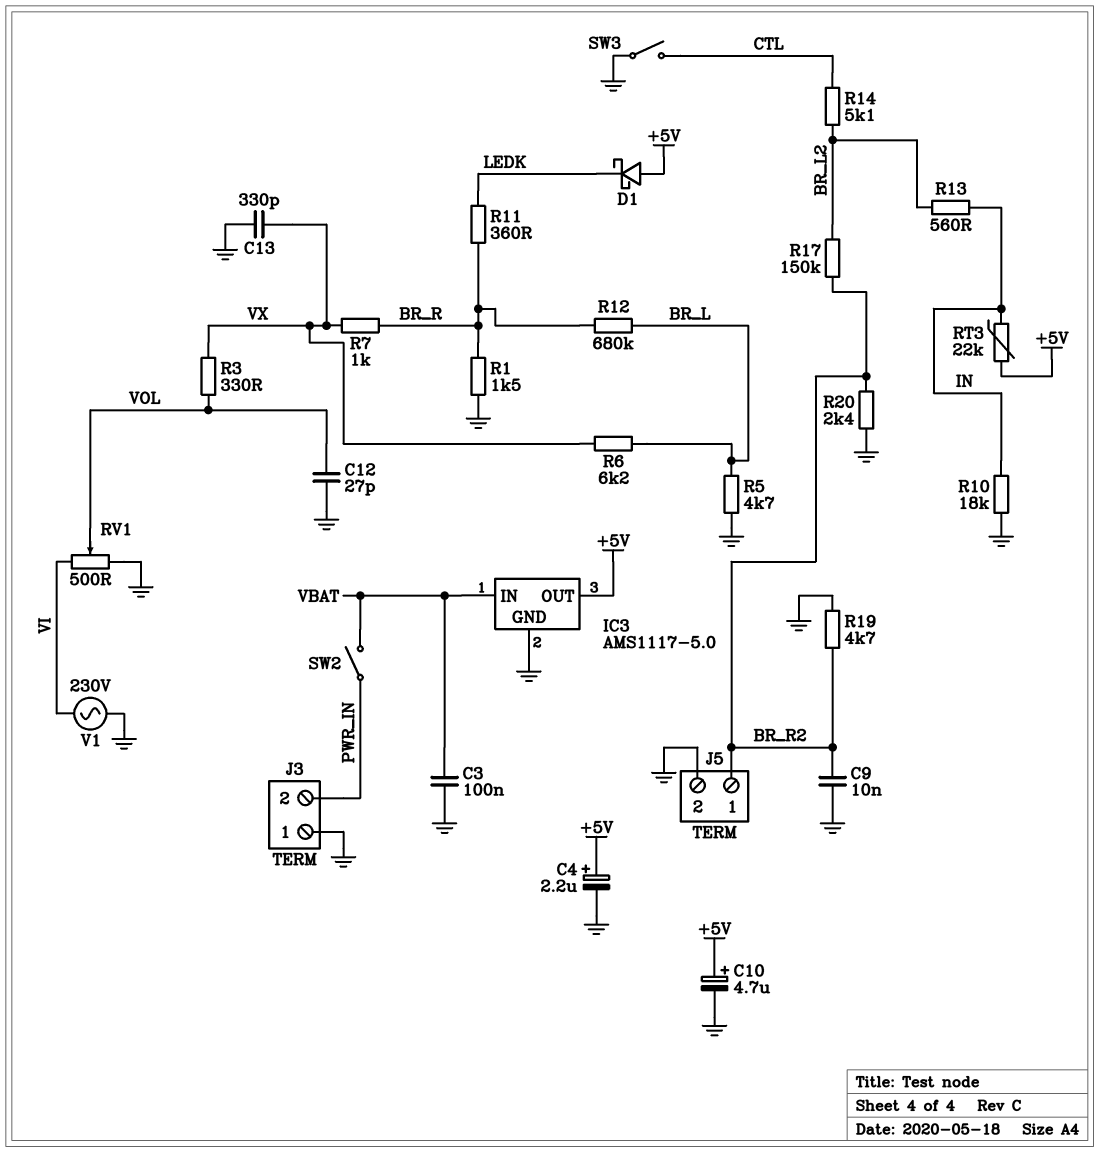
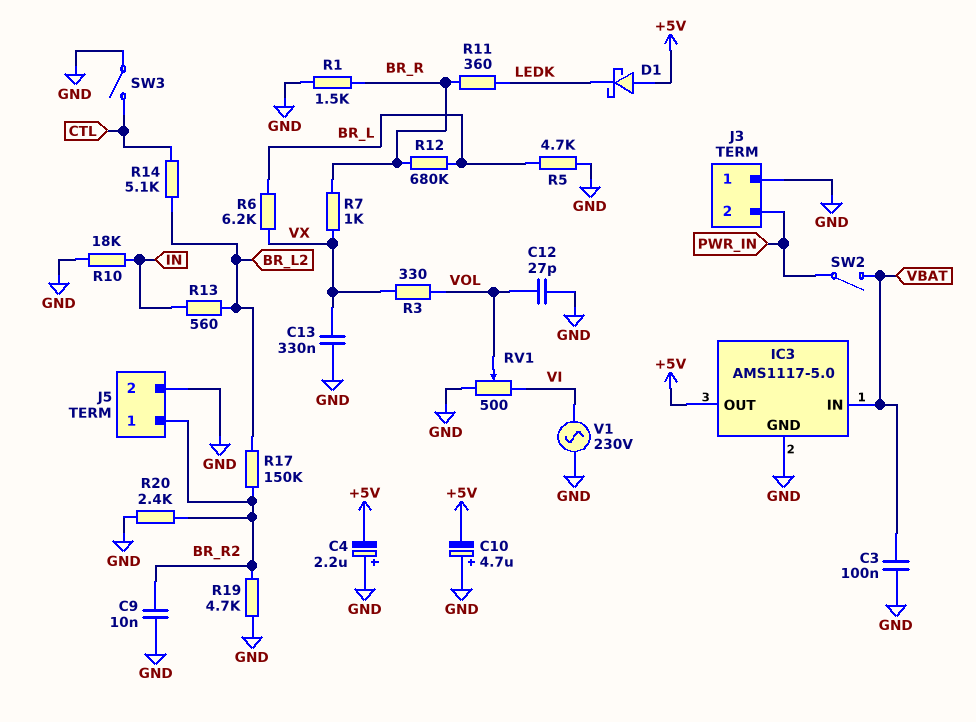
C4: 2.2uF (plus +5V, minus GND) -> 2.2uF (plus GND, minus +5V)
C10: 4.7uF (plus +5V, minus GND) -> 4.7uF (plus GND, minus +5V)
C13: 330pF (GND, VX) -> 330nF (GND, VX)
RT3: 22k (+5V, IN) -> none

